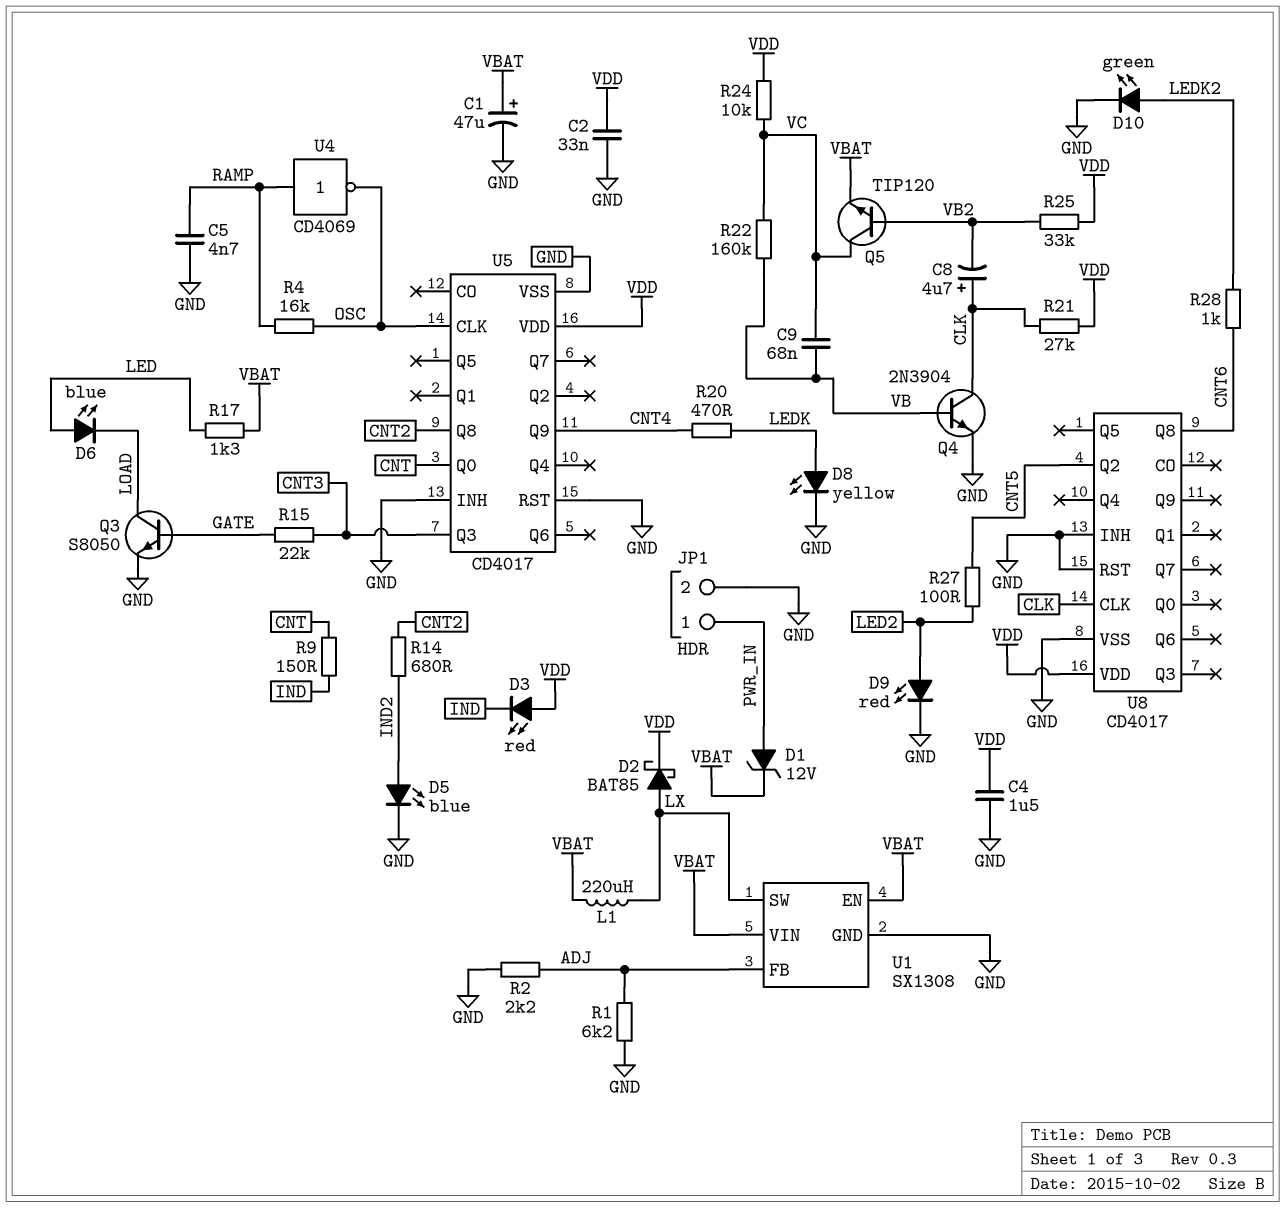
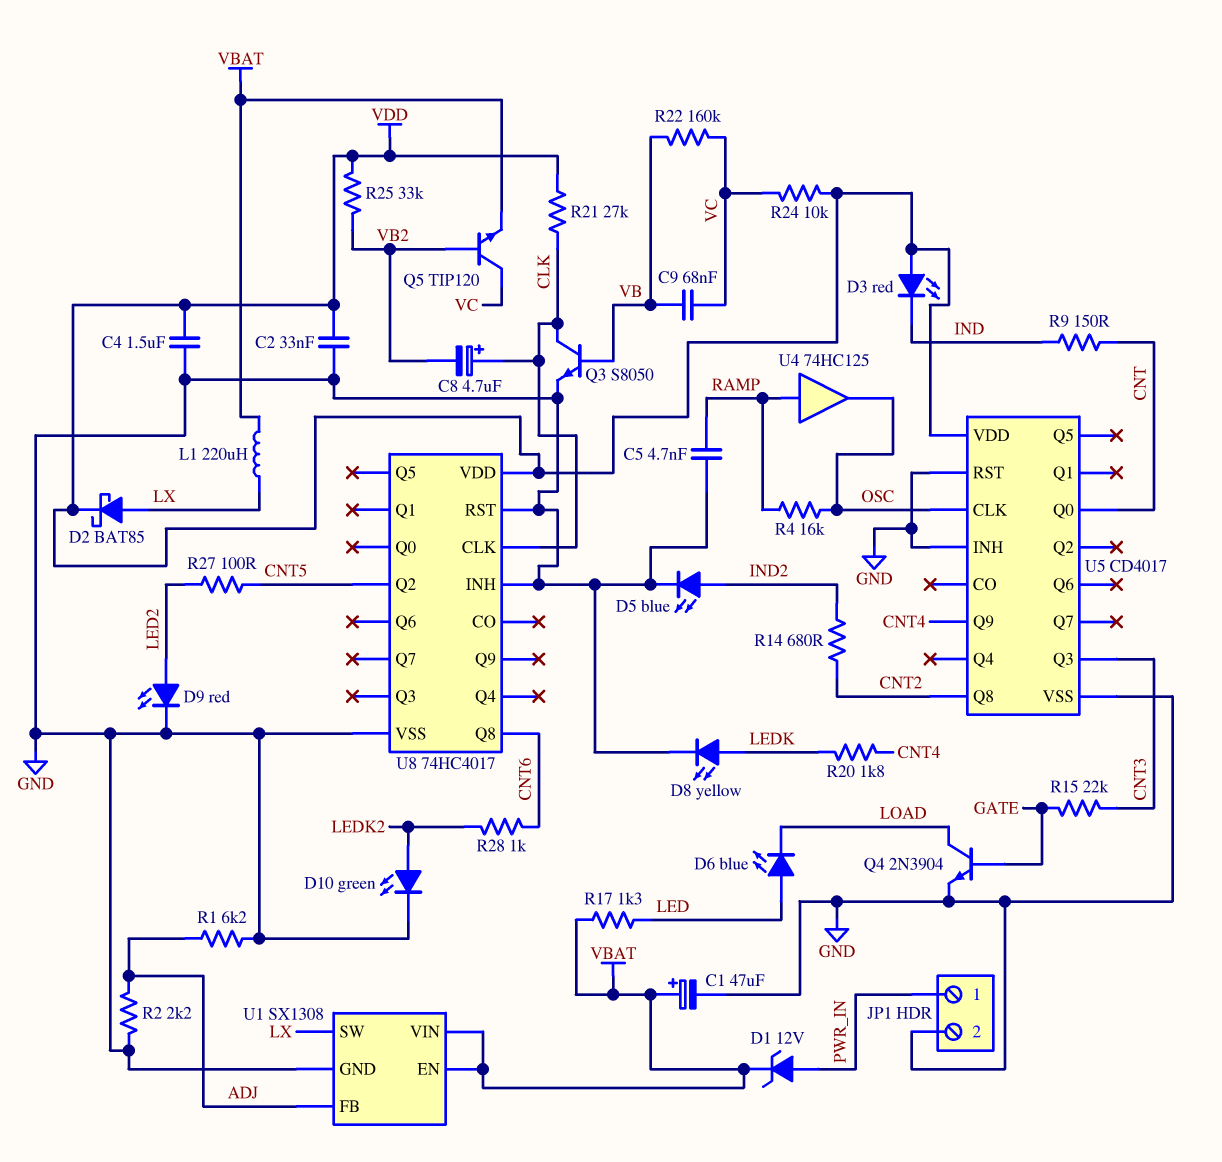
Q3: NPN S8050 (B GATE, C LOAD, E GND) -> NPN S8050 (B VB, C CLK, E GND)
Q4: NPN 2N3904 (B VB, C CLK, E GND) -> NPN 2N3904 (B GATE, C LOAD, E GND)
R20: 470 (CNT4, LEDK) -> 1.8k (CNT4, LEDK)
U4: NOT CD4069 (in RAMP, out OSC) -> buffer 74HC125 (in RAMP, out OSC)
U8: CD4017 -> 74HC4017

